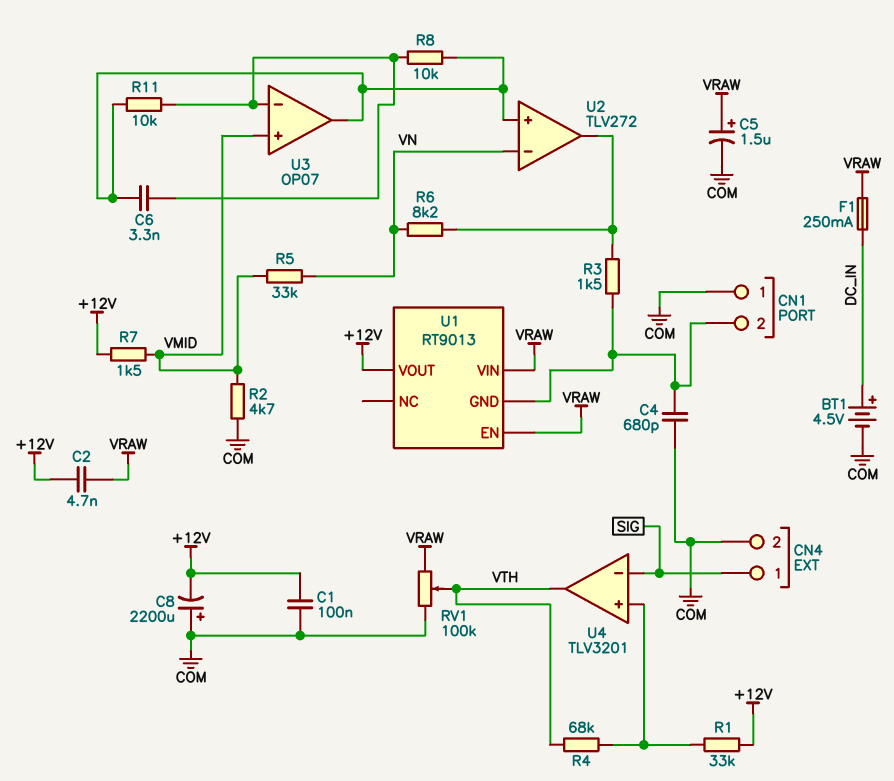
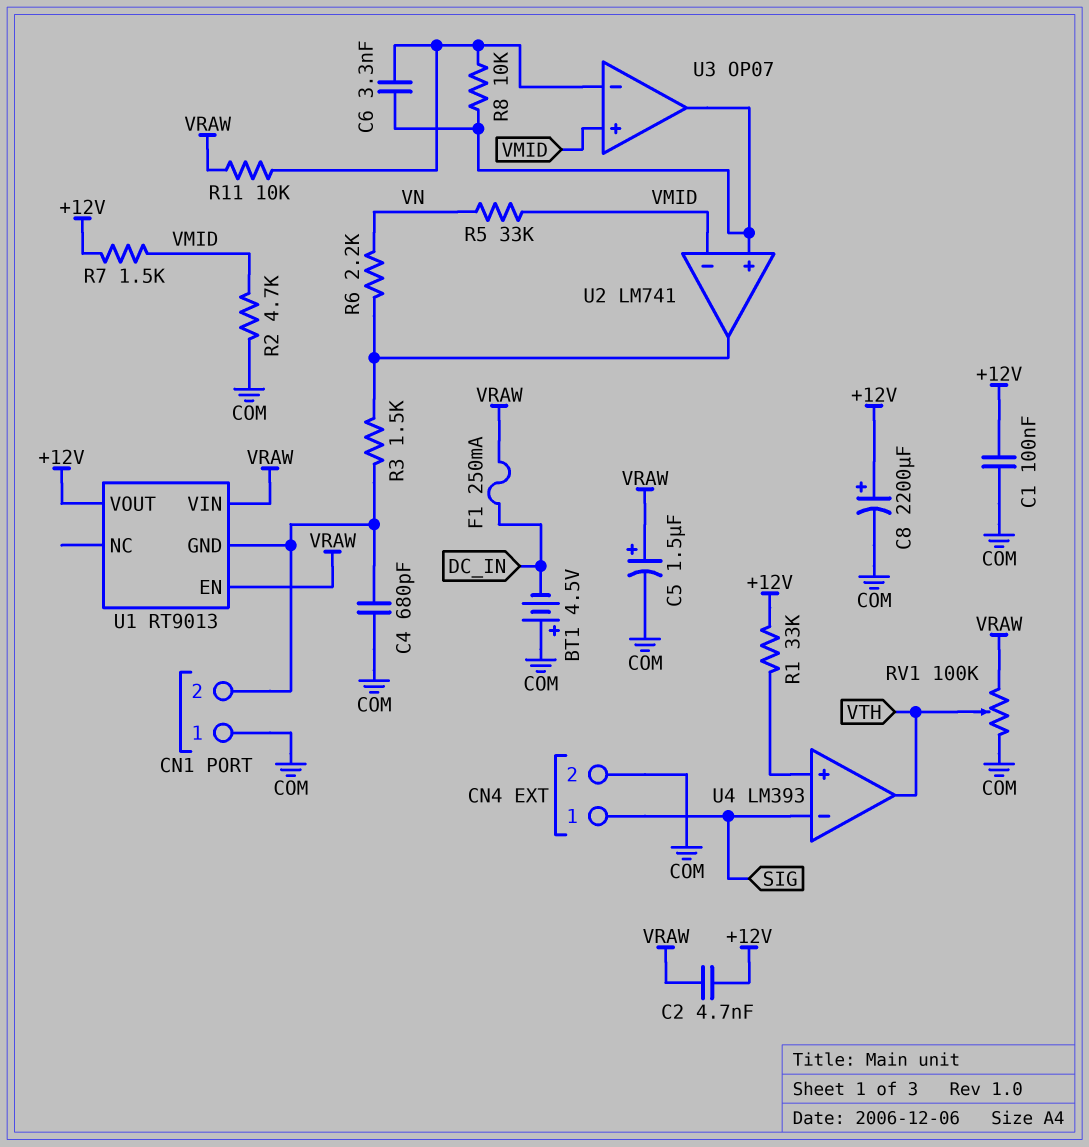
BT1: 4.5V (plus DC_IN, minus COM) -> 4.5V (plus COM, minus DC_IN)
C8: 2200uF (plus COM, minus +12V) -> 2200uF (plus +12V, minus COM)
R4: 68k (U4/in+, VTH) -> none
R6: 8.2k (U2/out, VN) -> 2.2k (U2/out, VN)
R11: 10k (U2/in+, U3/in-) -> 10k (U3/in-, VRAW)
U2: TLV272 -> LM741
U2 pin in-: VN -> VMID
U4: TLV3201 -> LM393

